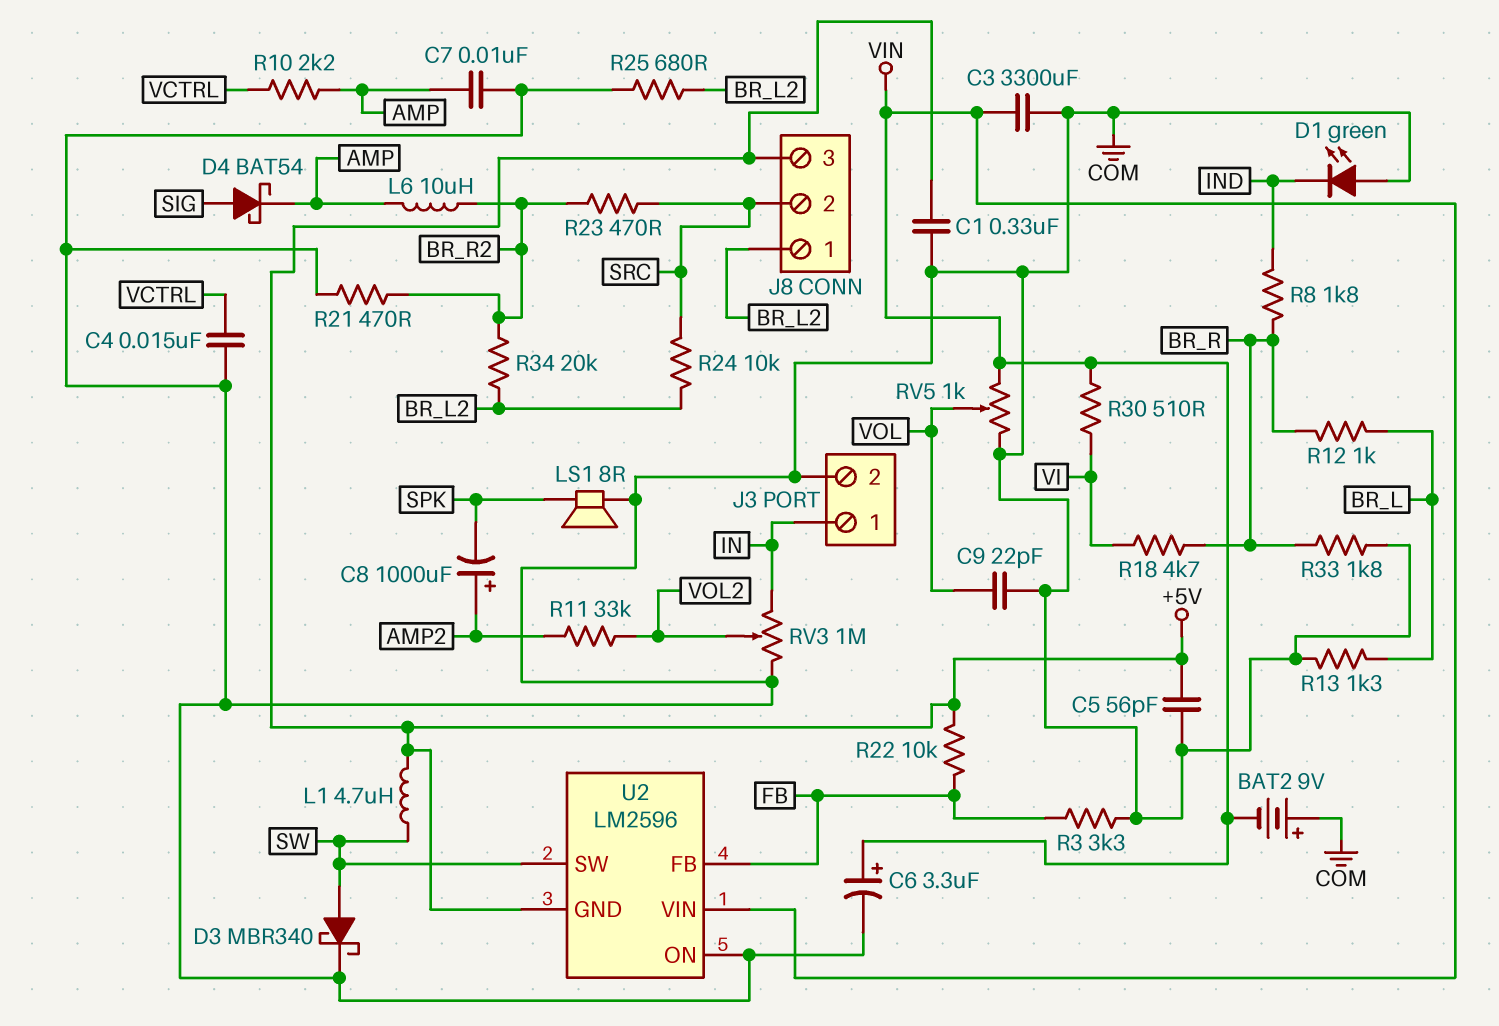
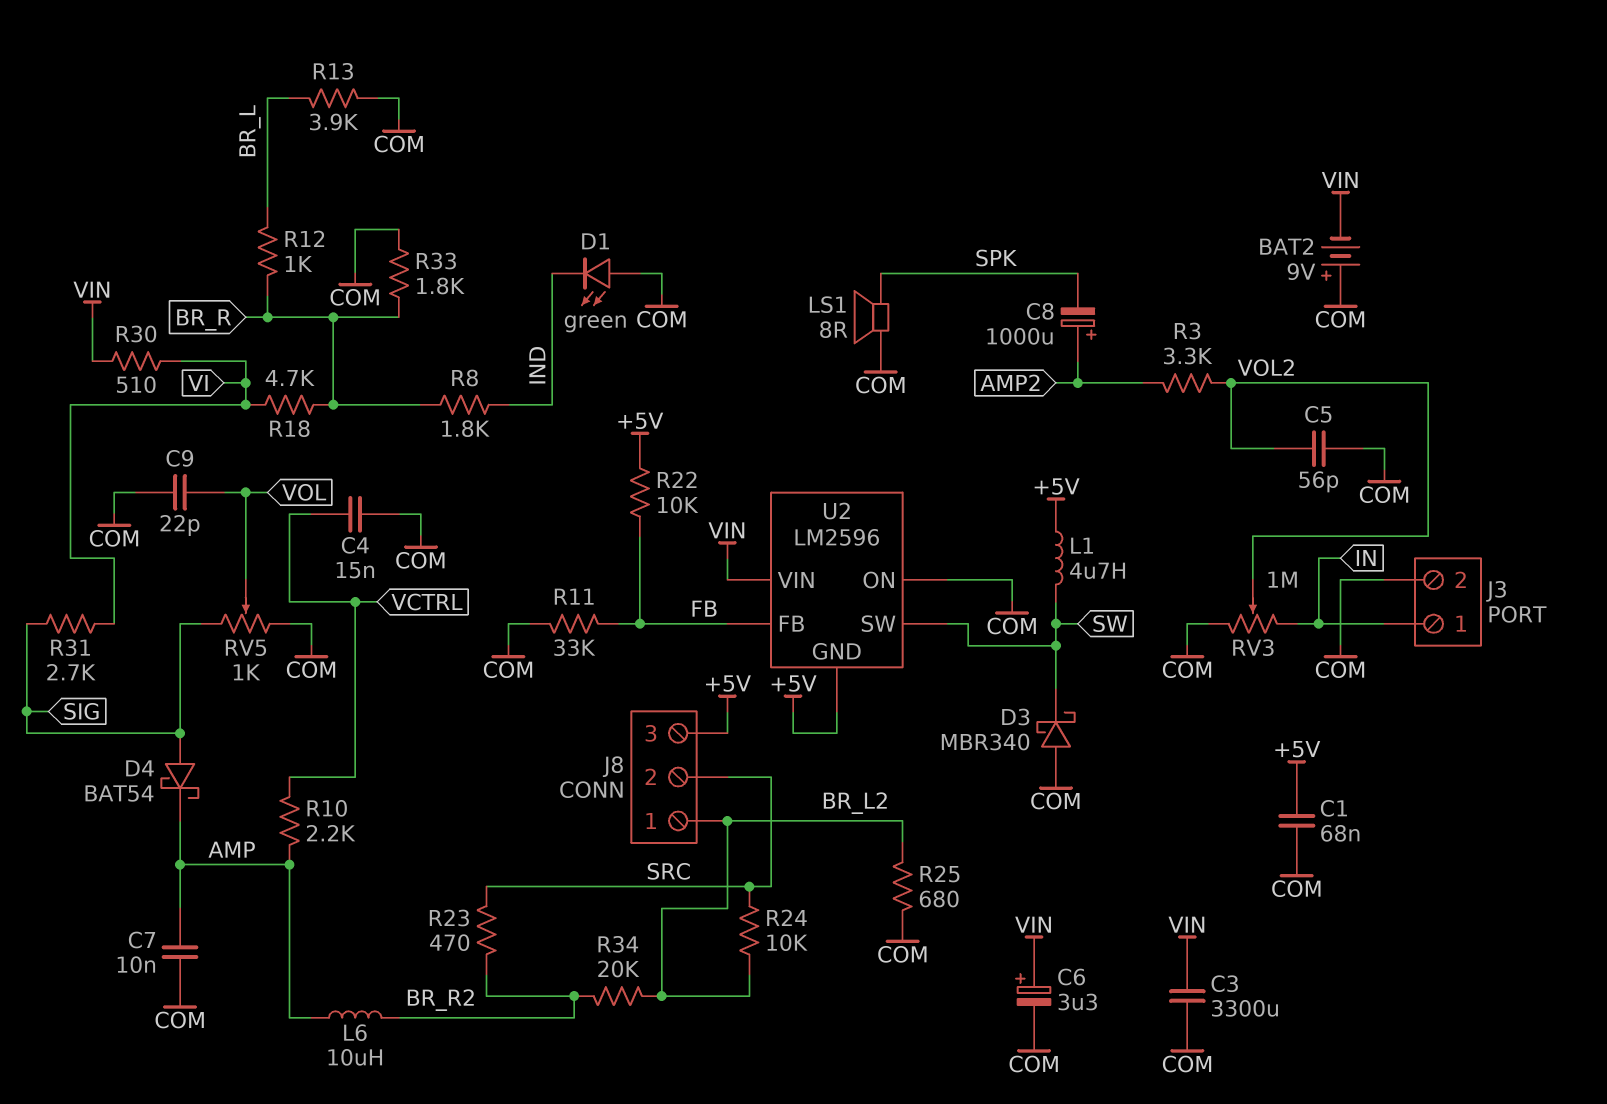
C1: 330nF (+5V, COM) -> 68nF (+5V, COM)
C5: 56pF (+5V, COM) -> 56pF (COM, VOL2)
D3: schottky MBR340 (A SW, K COM) -> schottky MBR340 (A COM, K SW)
R3: 3.3k (COM, FB) -> 3.3k (AMP2, VOL2)
R11: 33k (AMP2, VOL2) -> 33k (COM, FB)
R13: 1.3k (BR_L, COM) -> 3.9k (BR_L, COM)
R21: 470 (BR_R2, COM) -> none
R31: none -> 2.7k (SIG, VI)
RV5: 1k (COM, VIN, wiper VOL) -> 1k (COM, SIG, wiper VOL)

